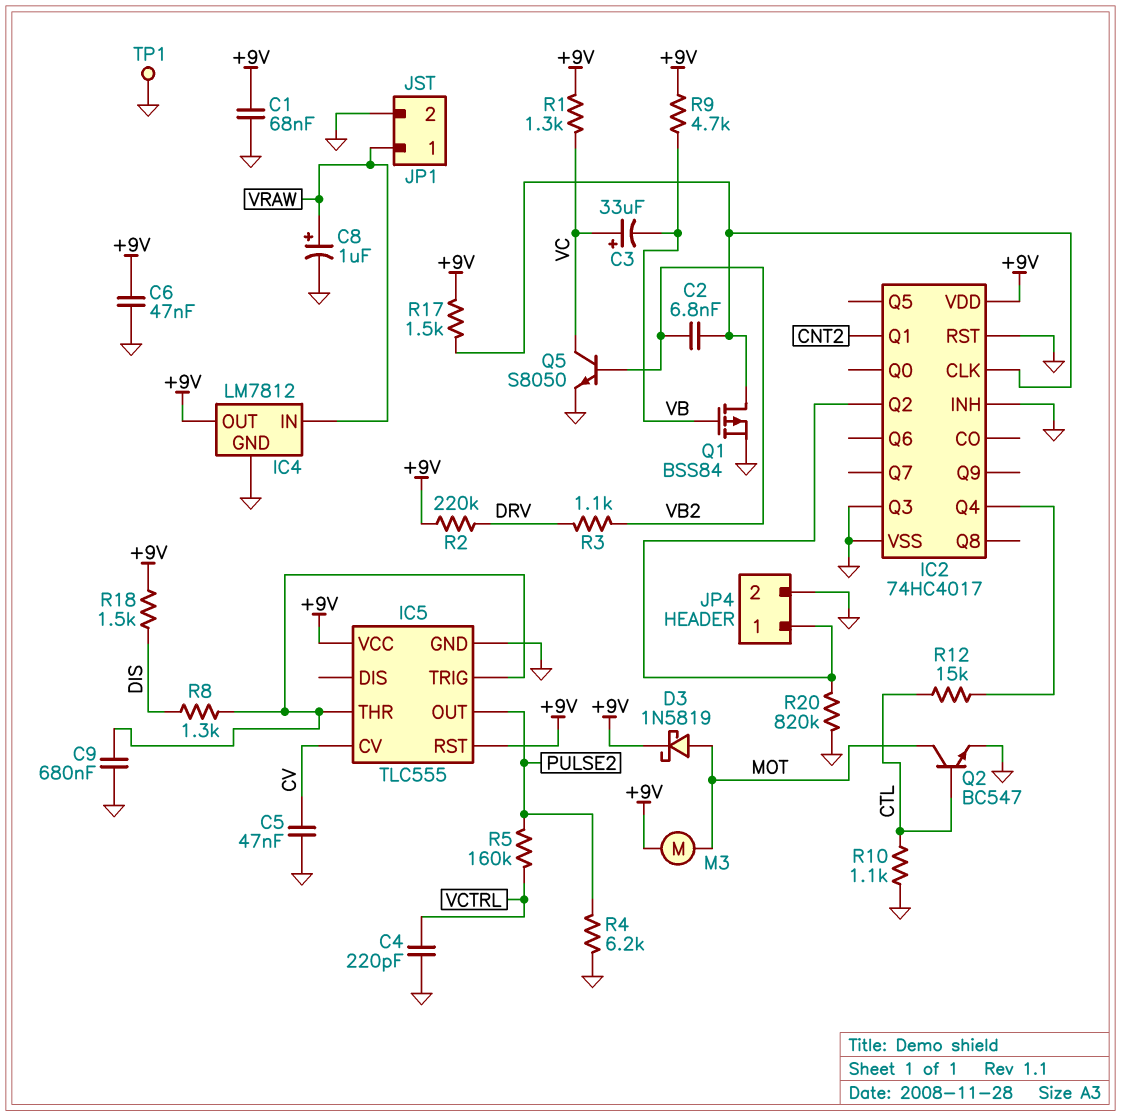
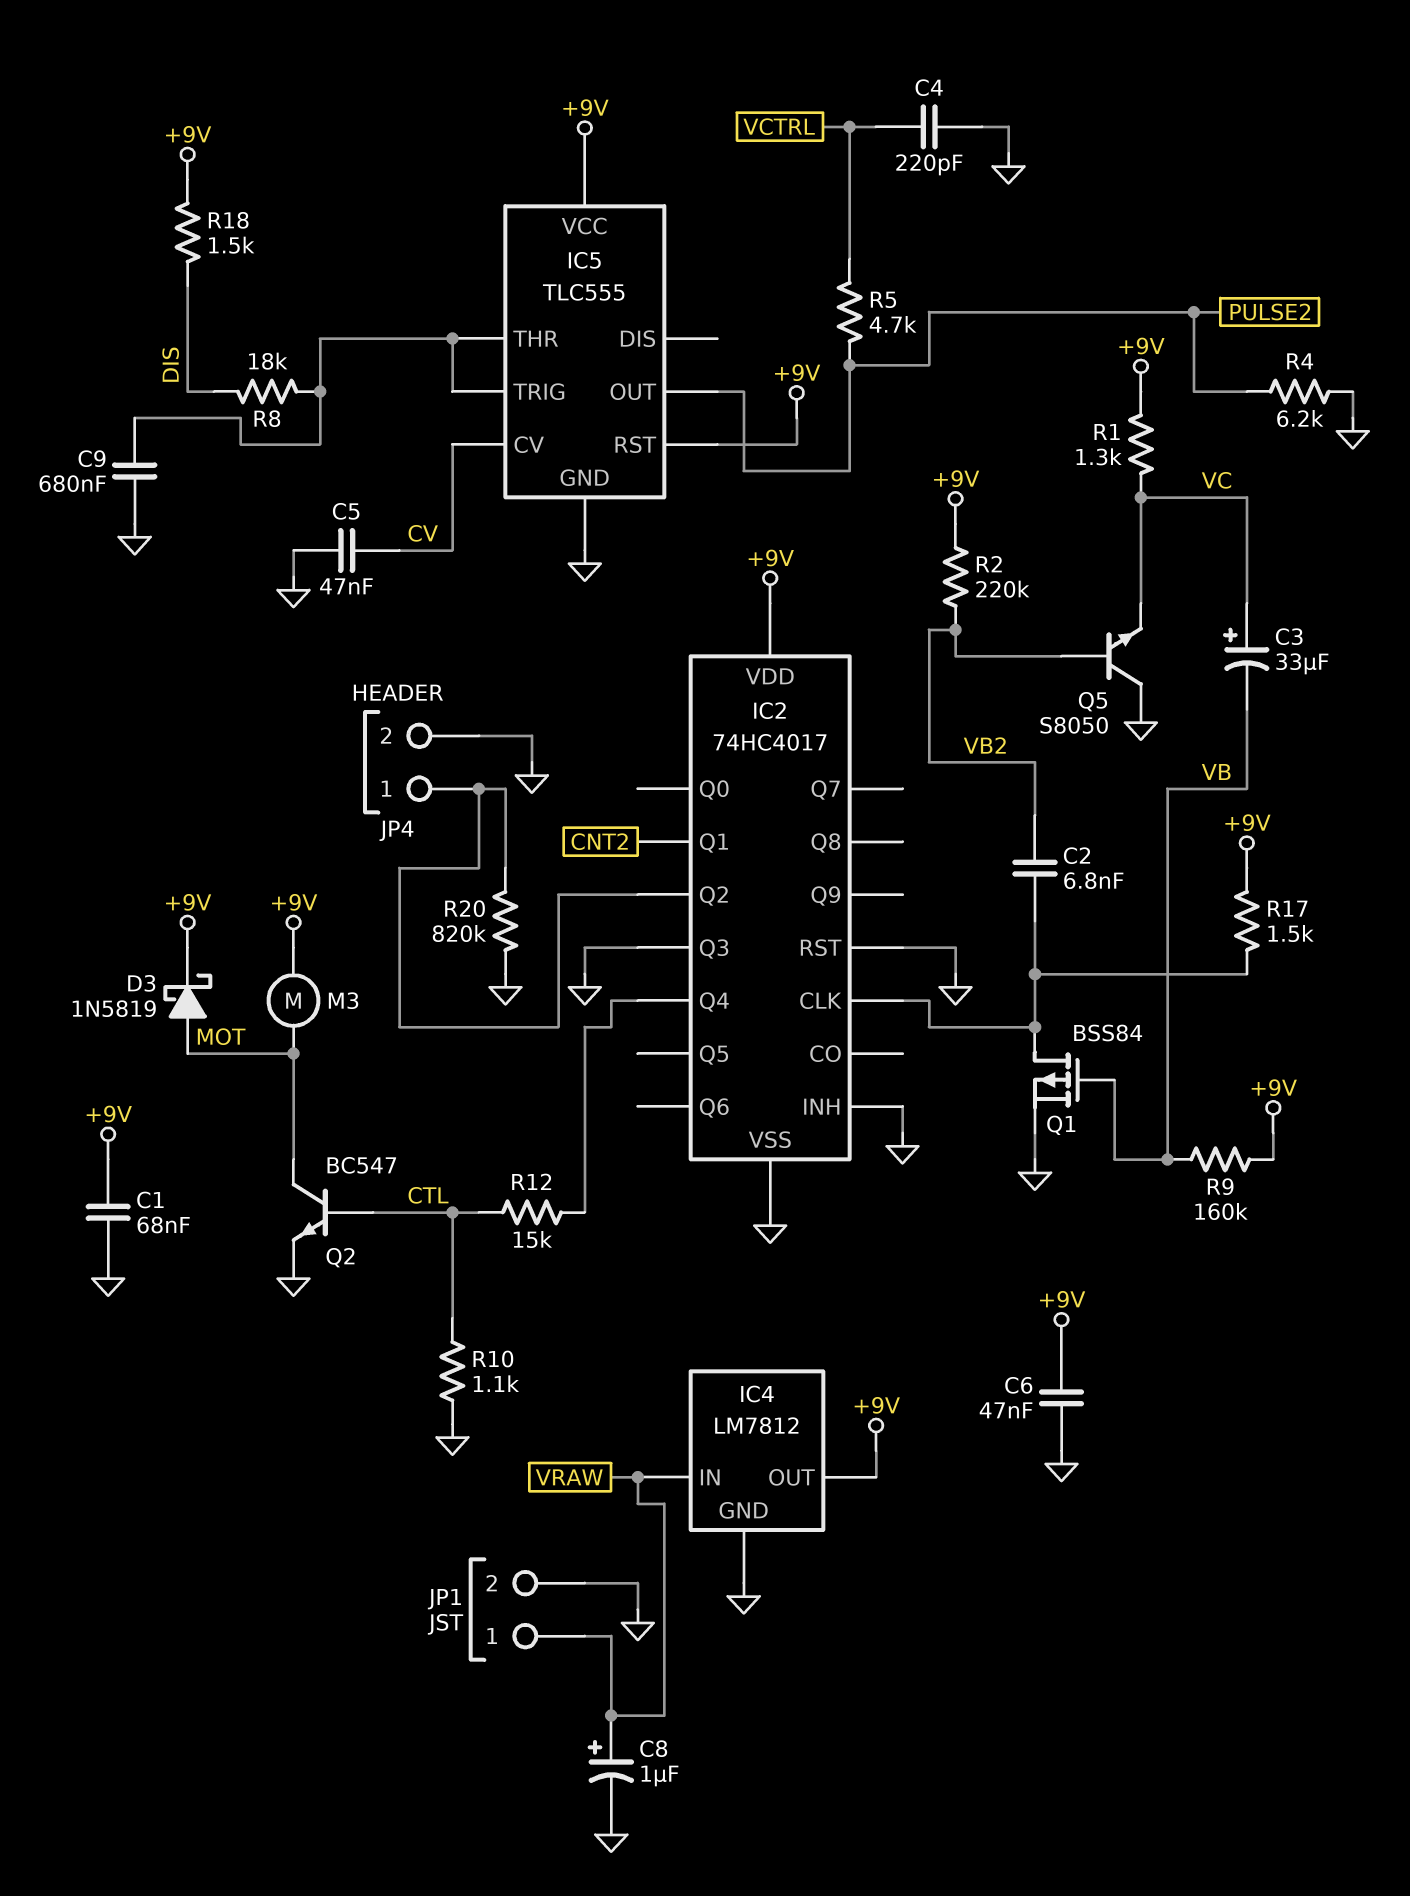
Q5: NPN S8050 (B VB2, C VC, E GND) -> NPN S8050 (B VB2, C GND, E VC)
R2: 220k (+9V, DRV) -> 220k (+9V, VB2)
R3: 1.1k (DRV, VB2) -> none
R5: 160k (PULSE2, VCTRL) -> 4.7k (PULSE2, VCTRL)
R8: 1.3k (DIS, IC5/THR) -> 18k (DIS, IC5/THR)
R9: 4.7k (+9V, VB) -> 160k (+9V, VB)
TP1: test point (GND) -> none

